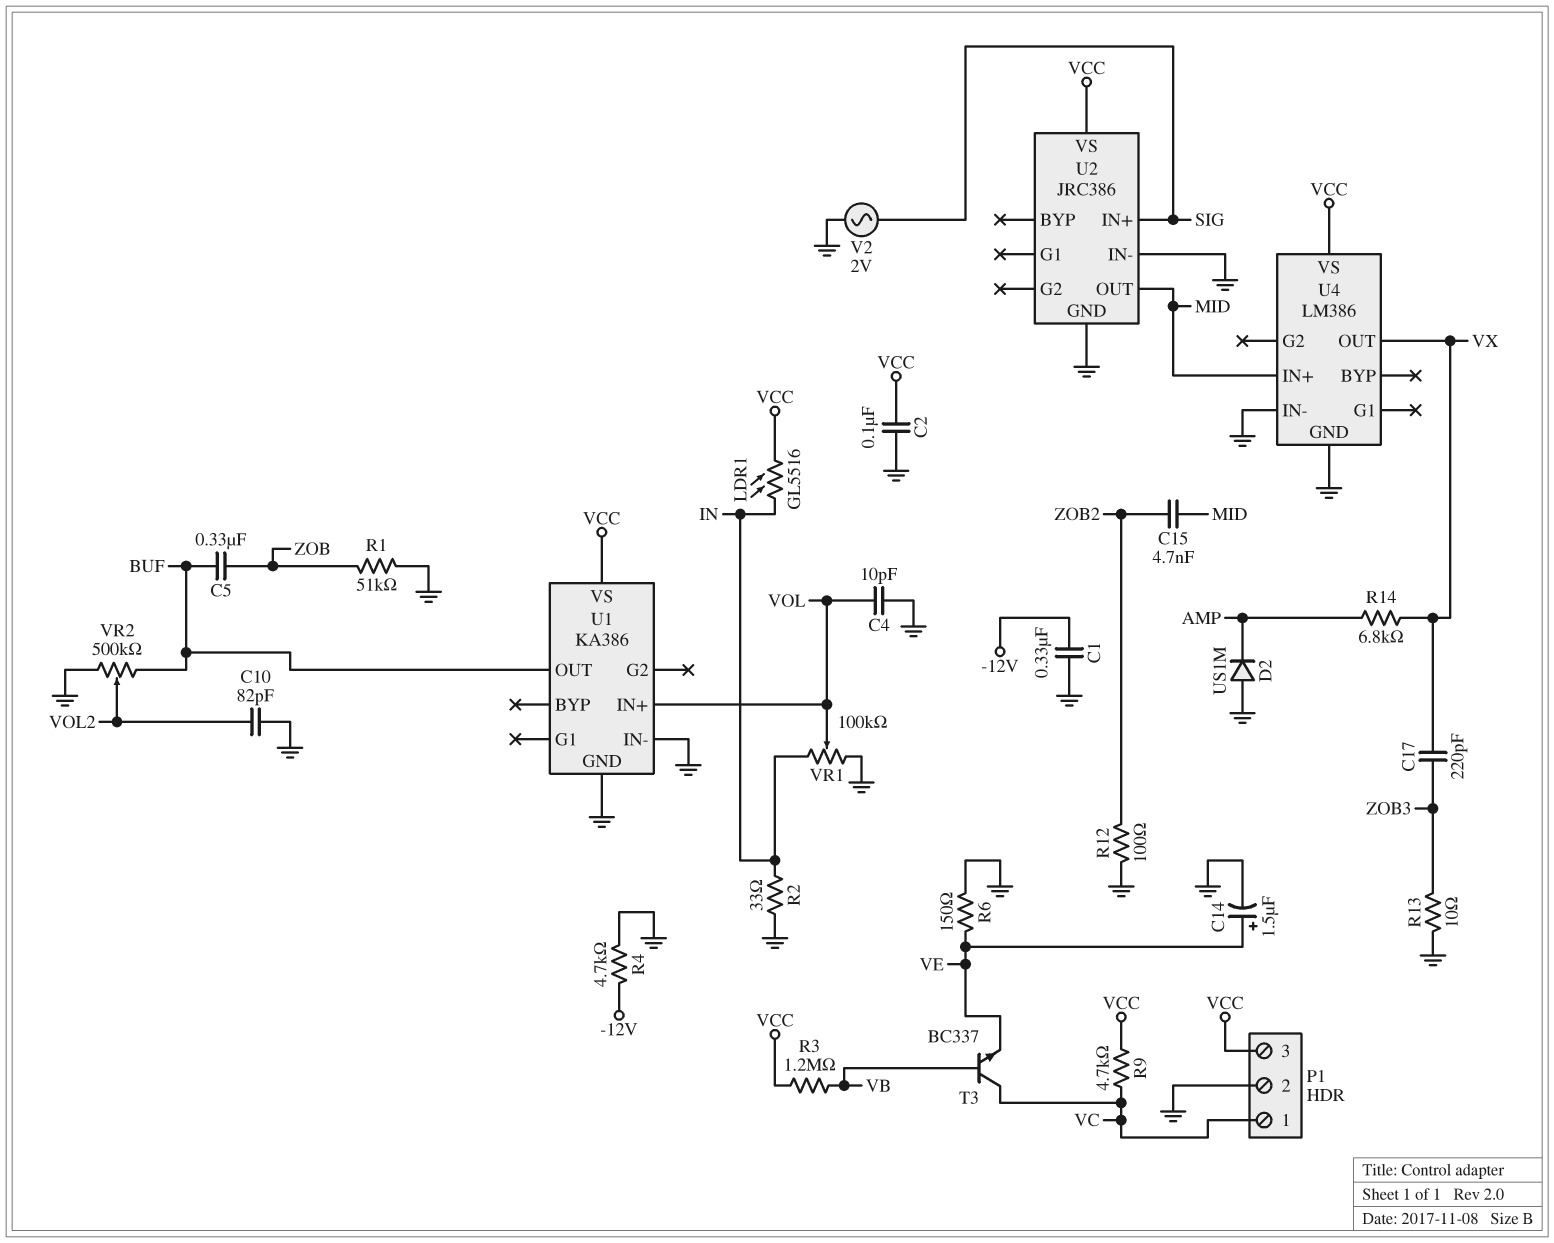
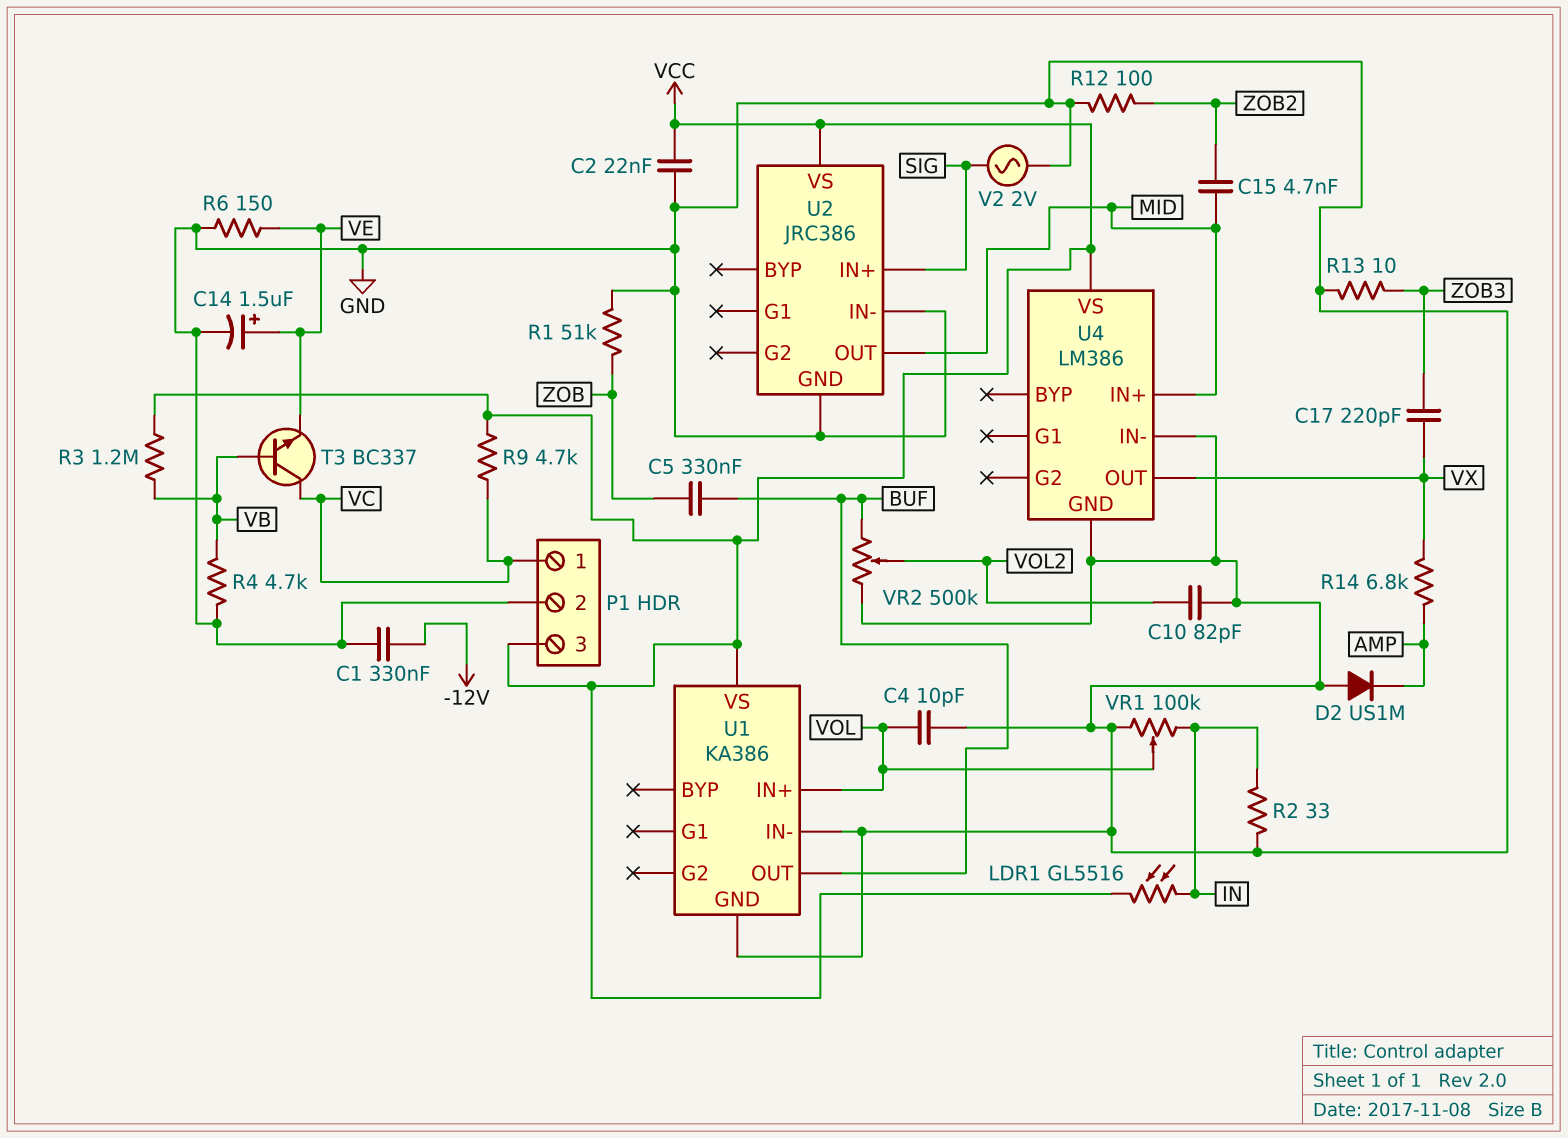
C2: 100nF (GND, VCC) -> 22nF (GND, VCC)
R4: 4.7k (-12V, GND) -> 4.7k (GND, VB)

